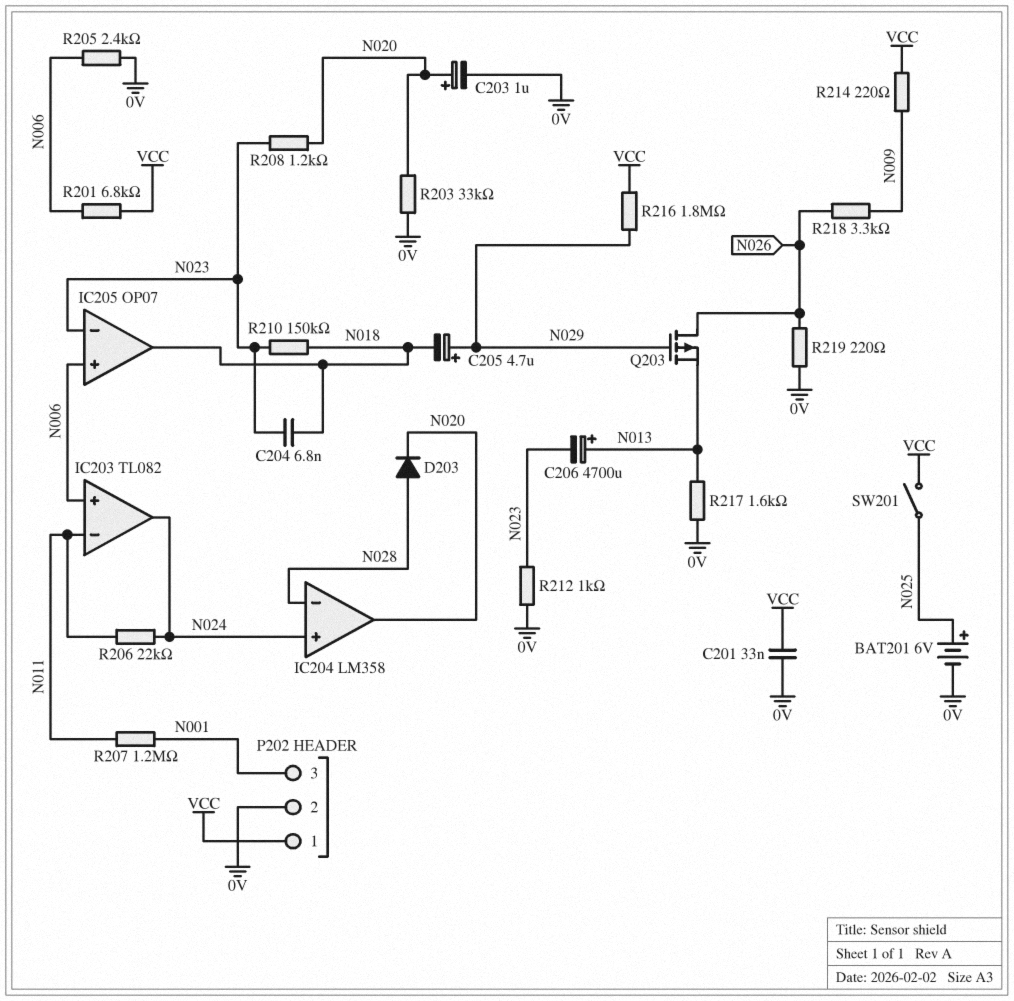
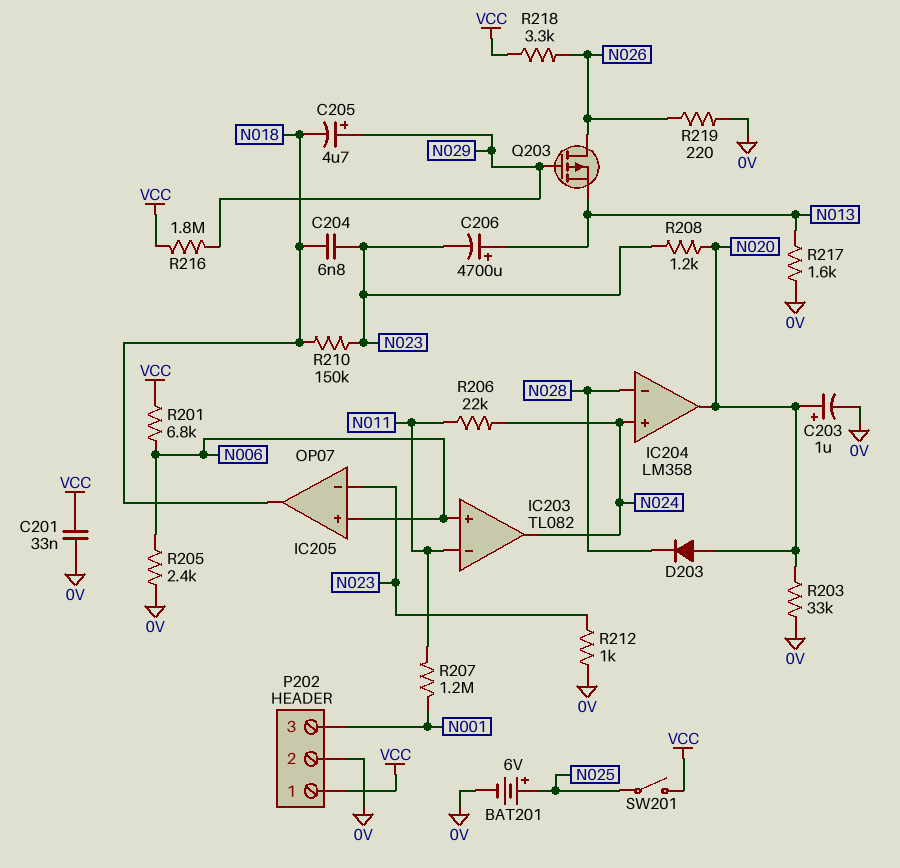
D203: diode (A N028, K N020) -> diode (A N020, K N028)
R214: 220 (N009, VCC) -> none
R218: 3.3k (N009, N026) -> 3.3k (N026, VCC)

